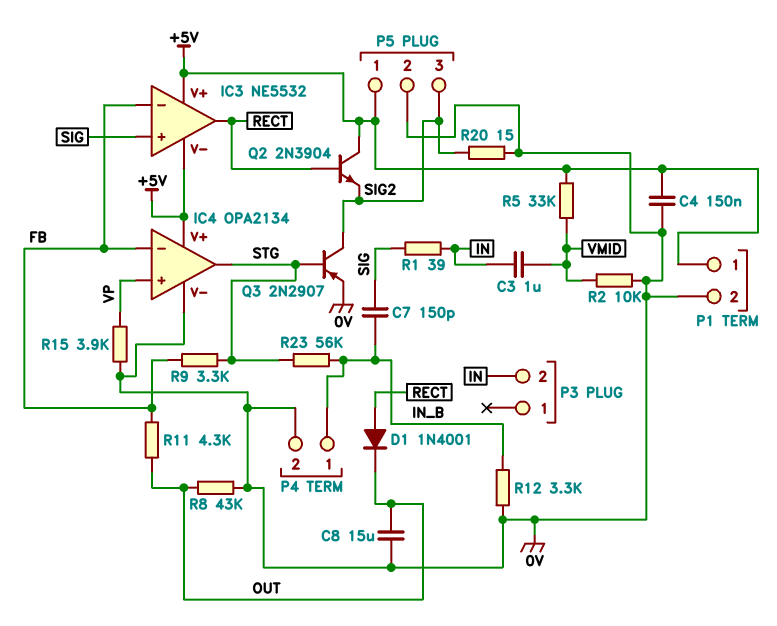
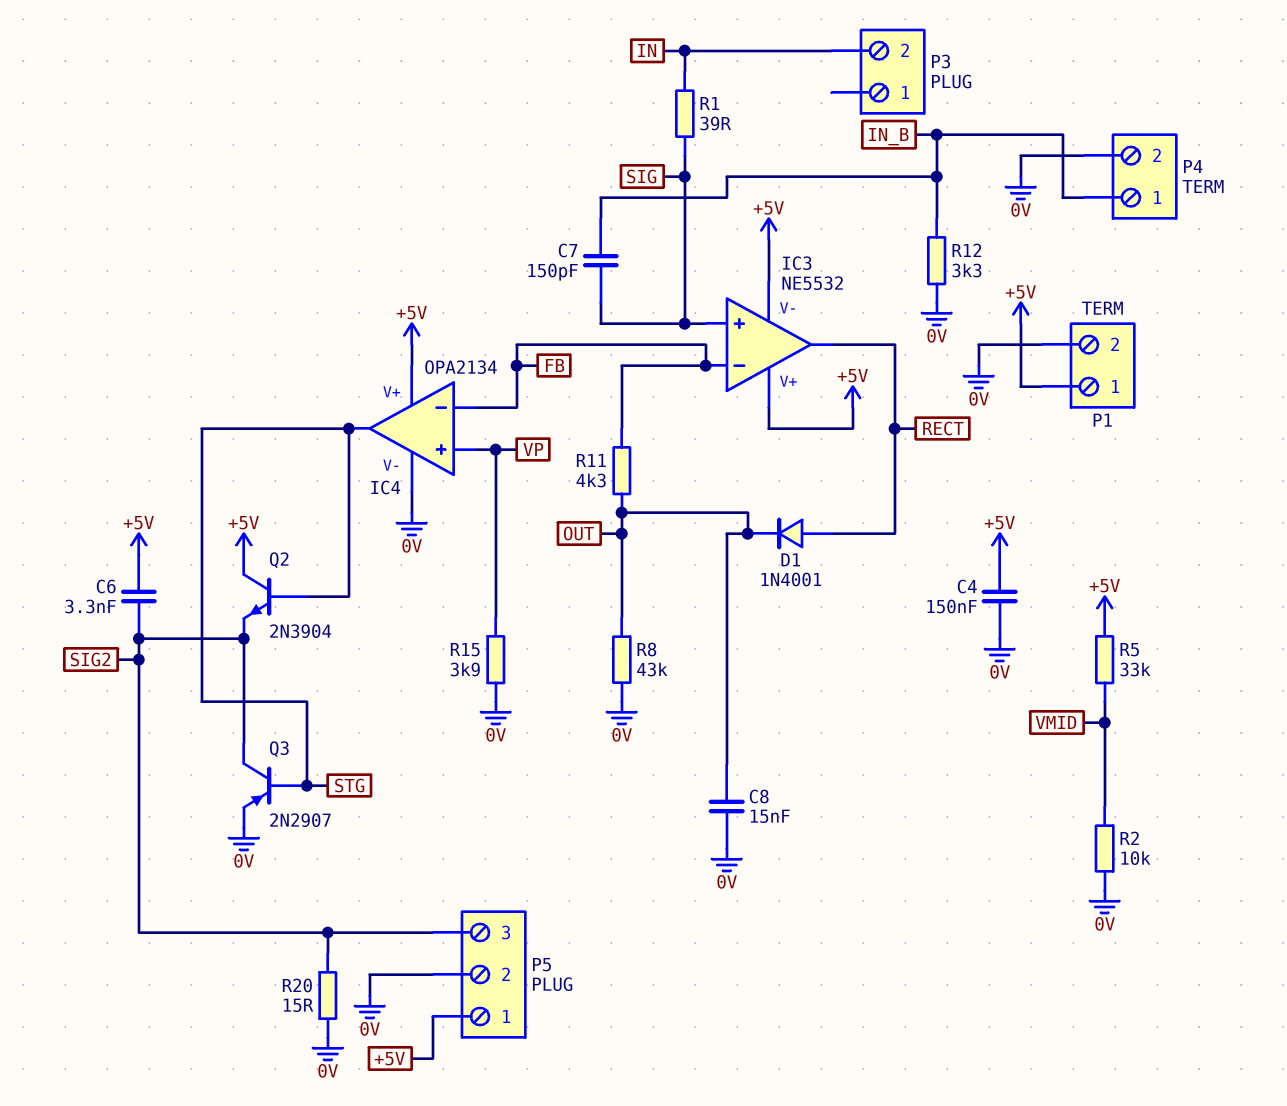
C3: 1uF (IN, VMID) -> none
C6: none -> 3.3nF (+5V, SIG2)
C8: 15uF (0V, OUT) -> 15nF (0V, OUT)
Q2: NPN 2N3904 (B RECT, C +5V, E SIG2) -> NPN 2N3904 (B STG, C +5V, E SIG2)
R9: 3.3k (FB, STG) -> none
R23: 56k (IN_B, STG) -> none

